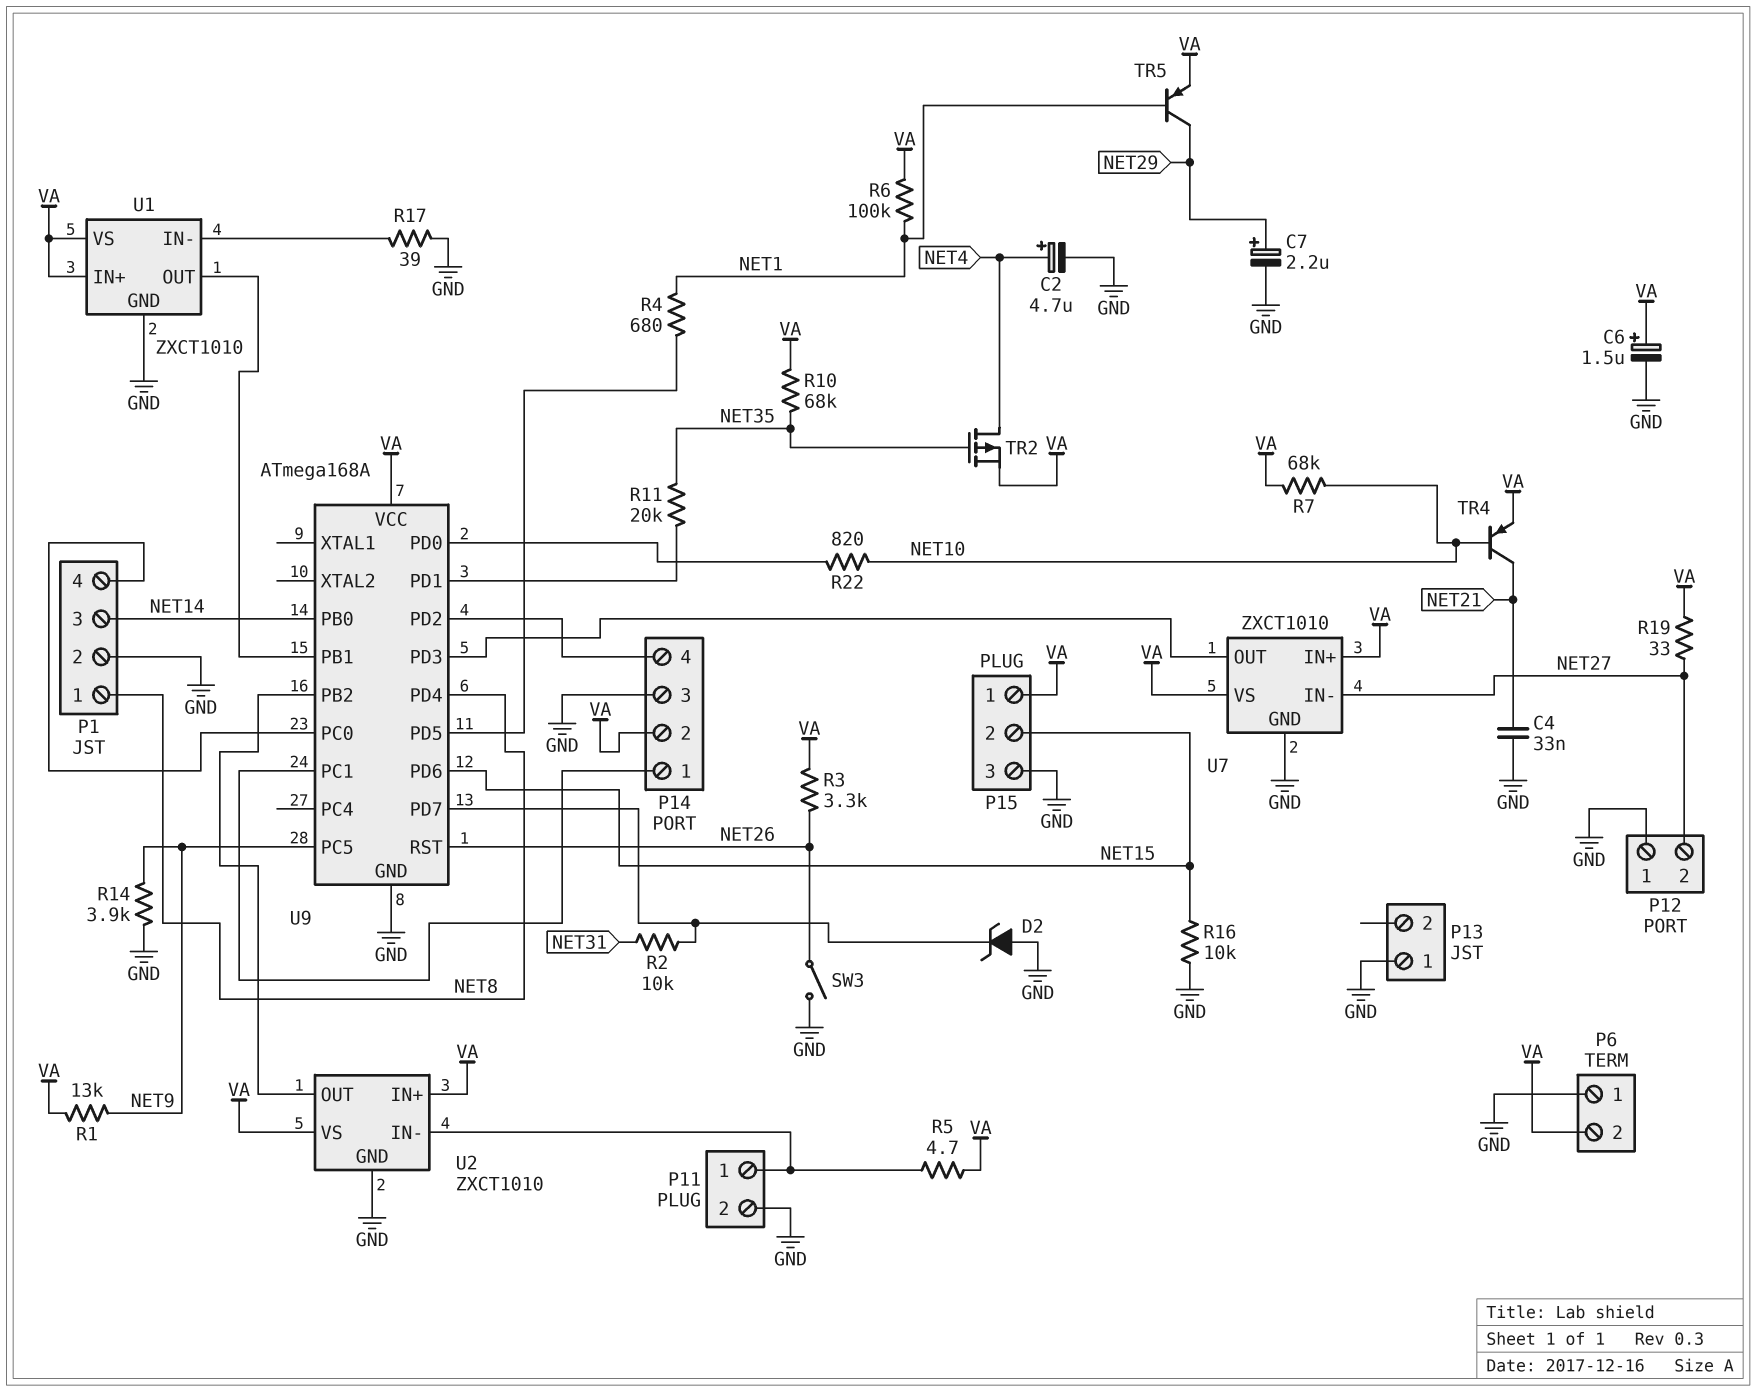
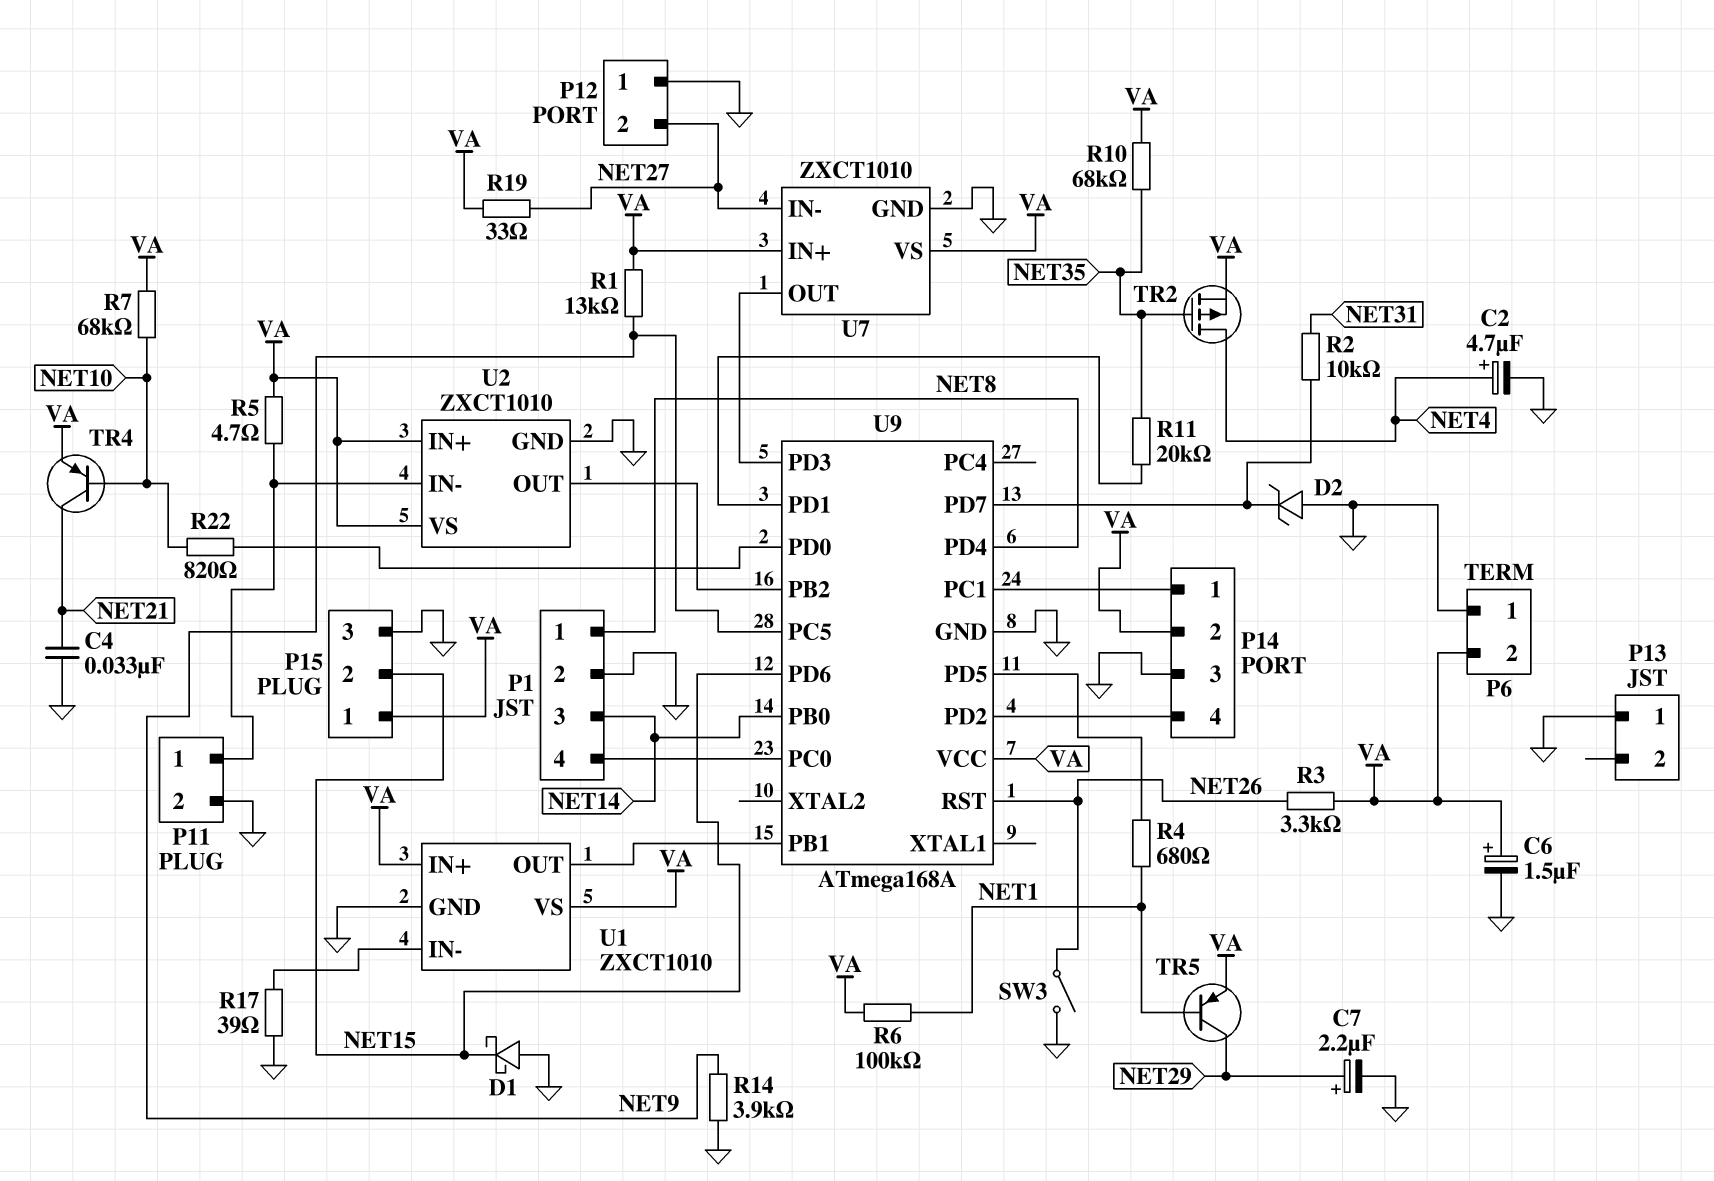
D1: none -> schottky (A GND, K NET15)
R16: 10k (GND, NET15) -> none

